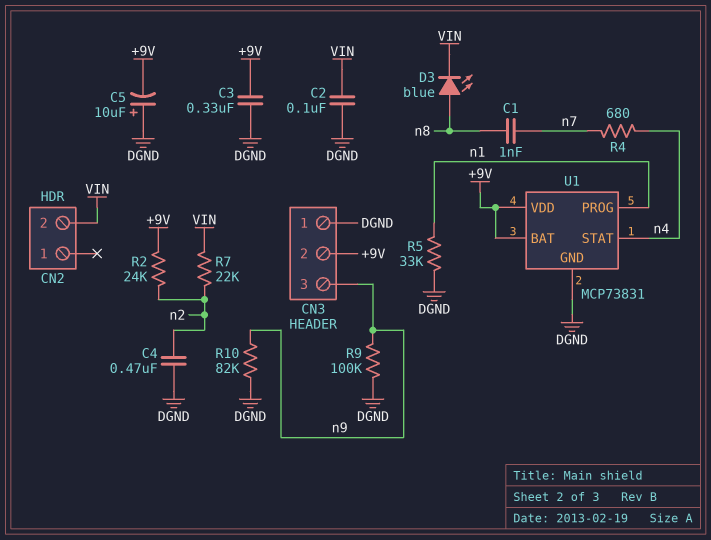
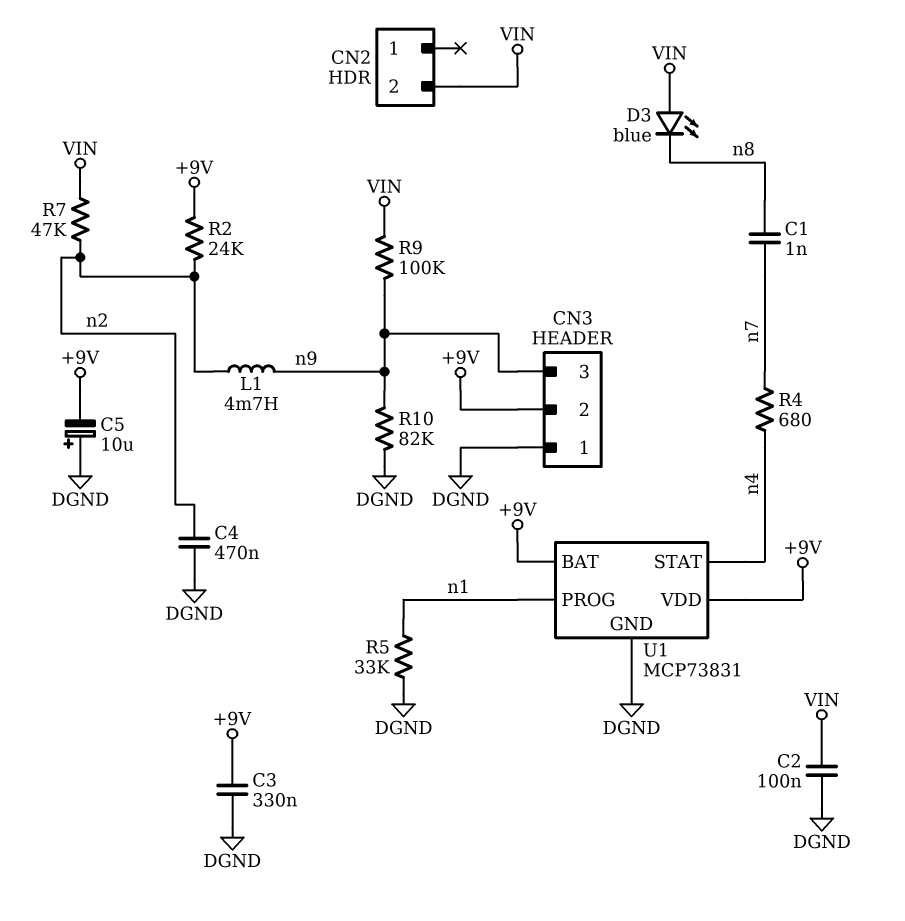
D3: LED blue (A n8, K VIN) -> LED blue (A VIN, K n8)
L1: none -> 4.7mH (n2, n9)
R7: 22k (VIN, n2) -> 47k (VIN, n2)
R9: 100k (DGND, n9) -> 100k (VIN, n9)

